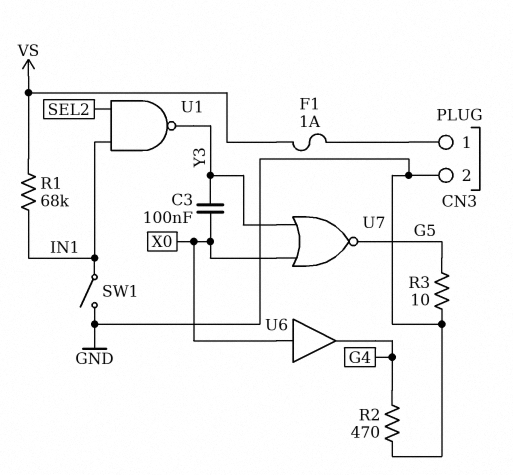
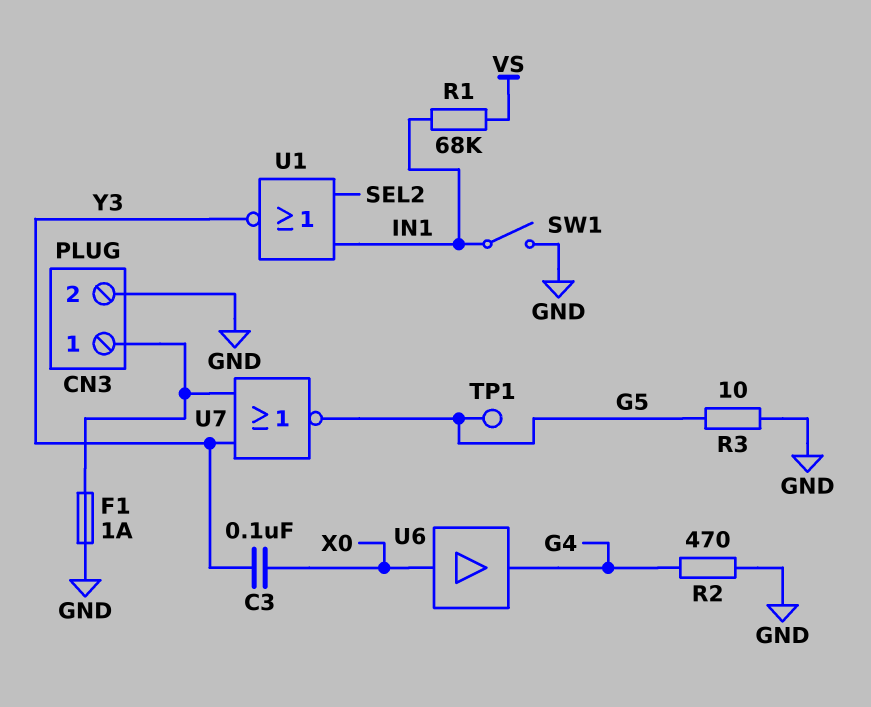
F1: 1A (CN3/1, VS) -> 1A (CN3/1, GND)
TP1: none -> test point (G5)
U1: NAND (in IN1, in SEL2, out Y3) -> NOR (in IN1, in SEL2, out Y3)
U7: NOR (in X0, in Y3, out G5) -> NOR (in CN3/1, in Y3, out G5)

